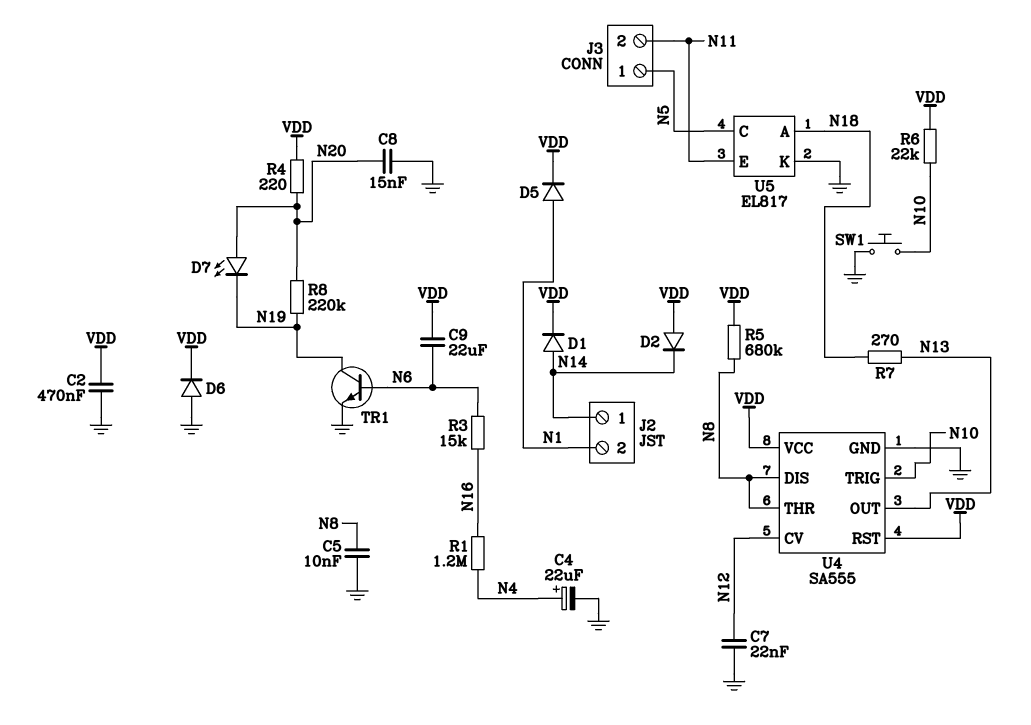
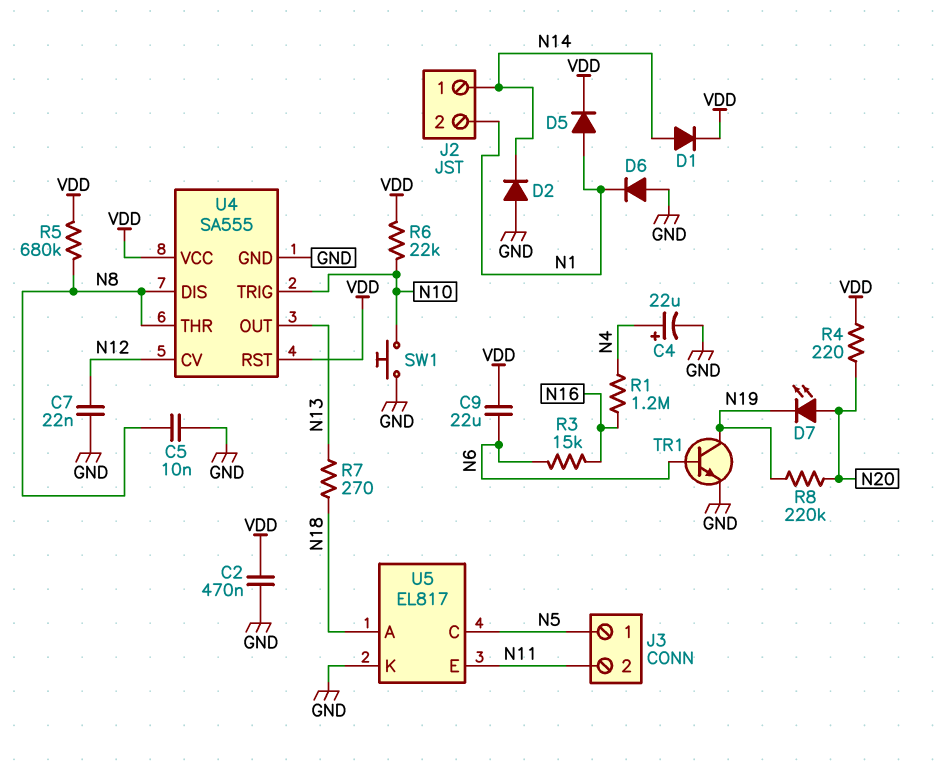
C8: 15nF (GND, N20) -> none
D2: diode (A VDD, K N14) -> diode (A GND, K N14)
D6: diode (A GND, K VDD) -> diode (A GND, K N1)

